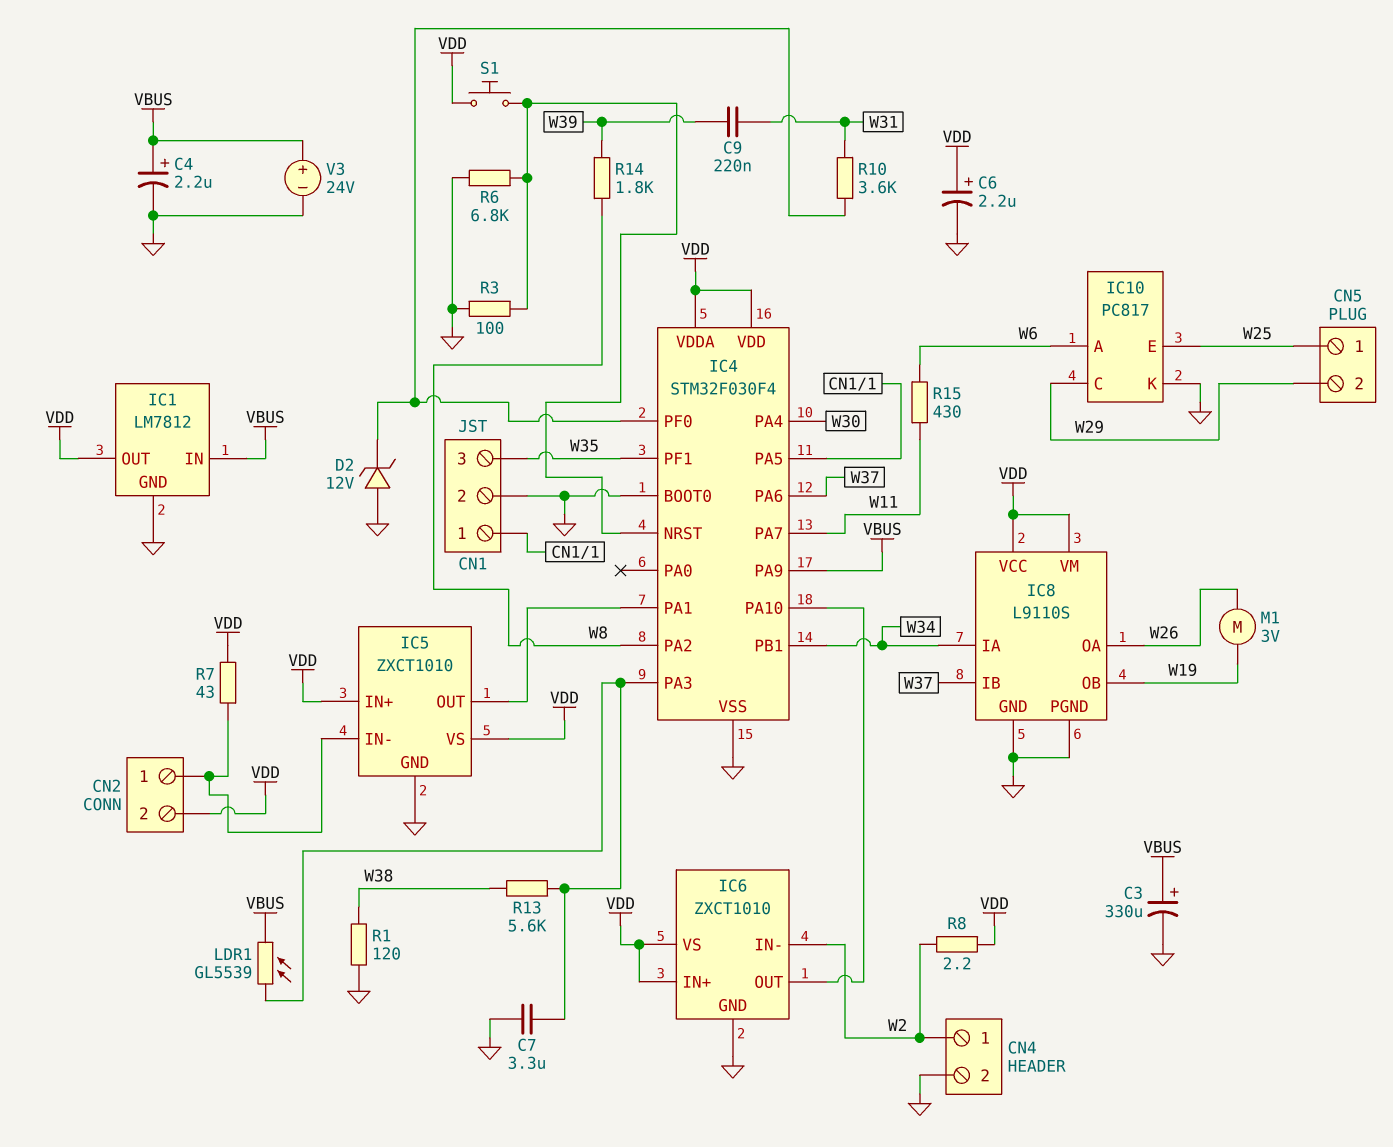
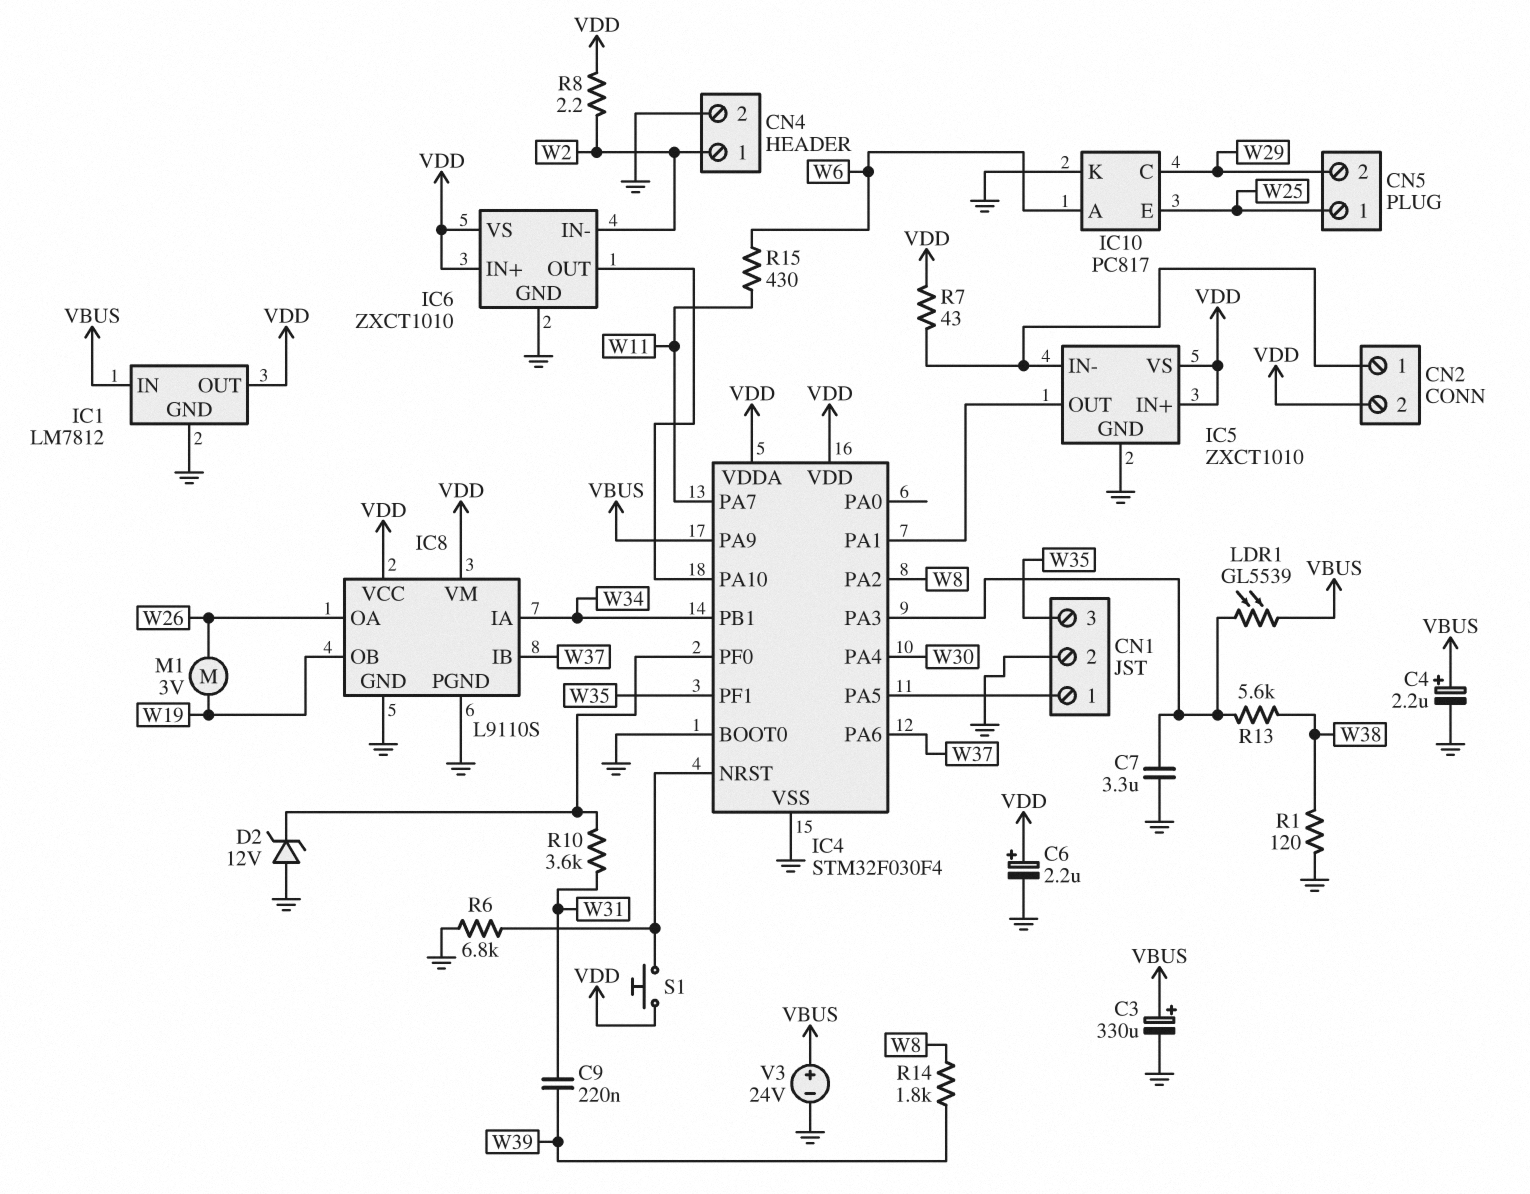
R3: 100 (GND, IC4/NRST) -> none

